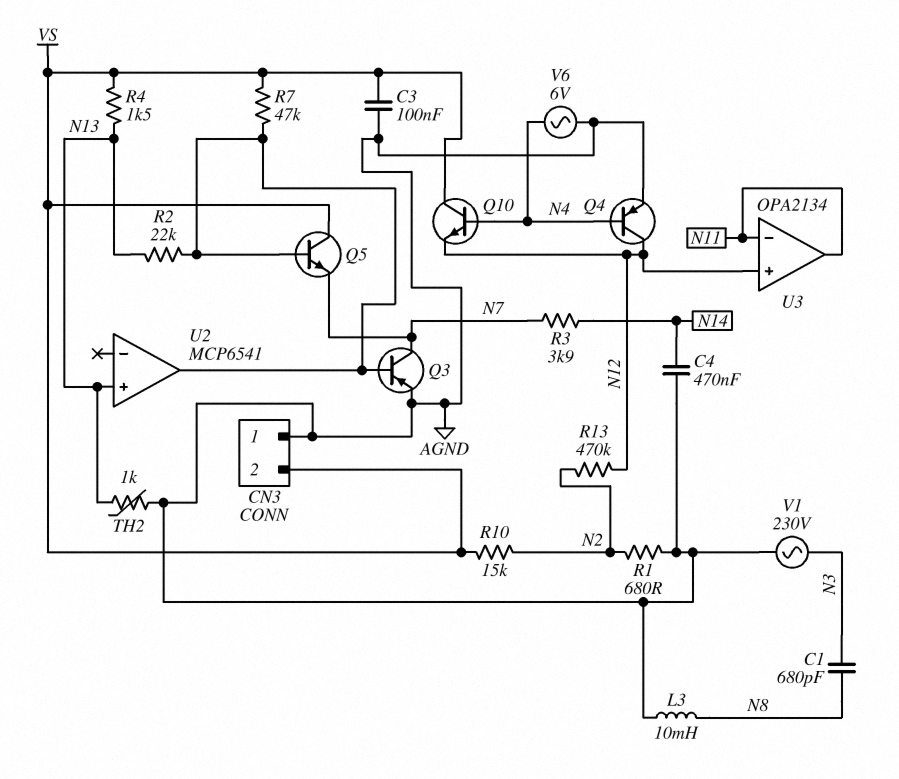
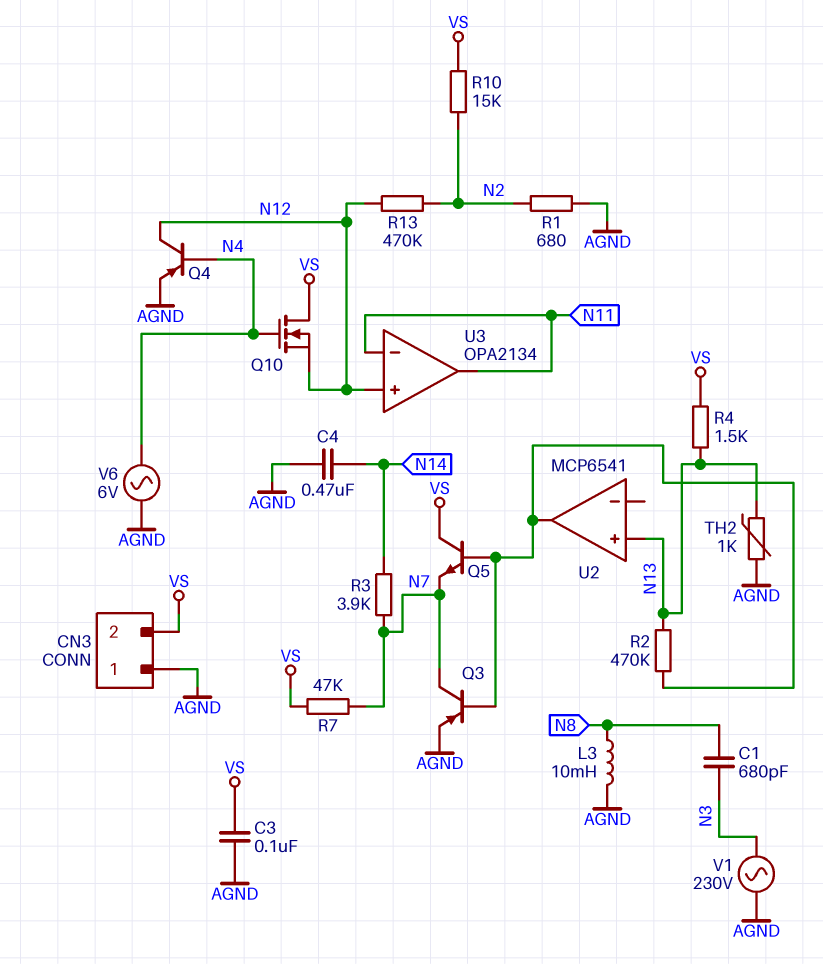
Q10: NPN (B N4, C VS, E N12) -> NMOS (G N4, D VS, S N12)
R2: 22k (N13, U2/out) -> 470k (N13, U2/out)
R7: 47k (U2/out, VS) -> 47k (N7, VS)

